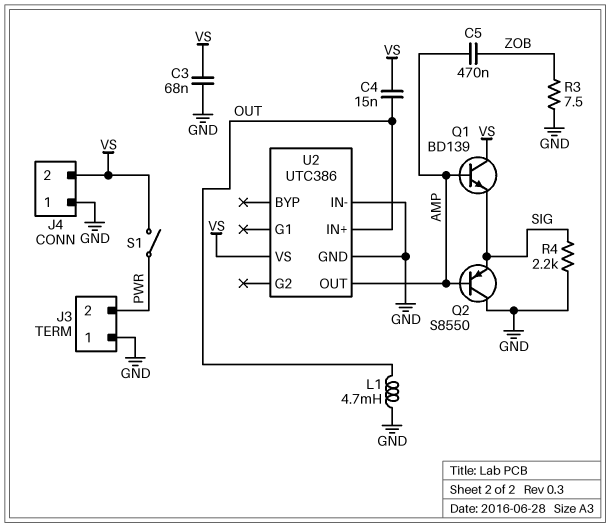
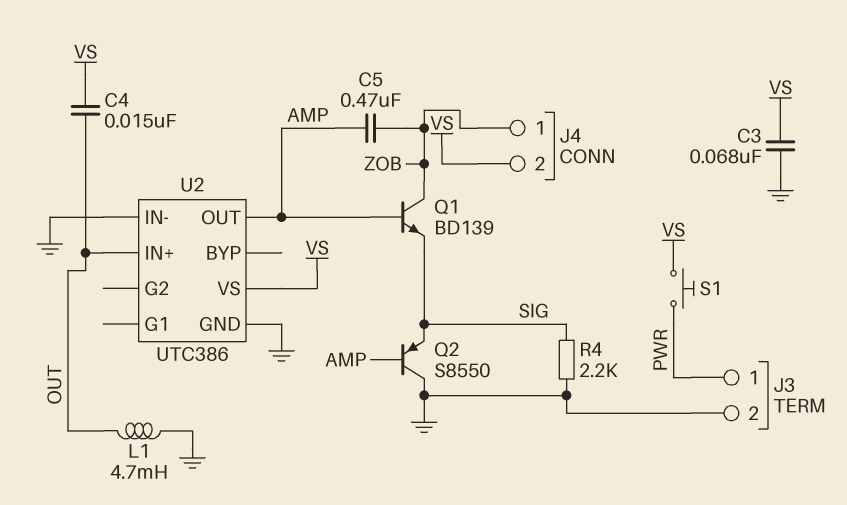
J3 pin 1: GND -> PWR
J3 pin 2: PWR -> GND
J4 pin 1: GND -> ZOB
Q1: NPN BD139 (B AMP, C VS, E SIG) -> NPN BD139 (B AMP, C ZOB, E SIG)
R3: 7.5 (GND, ZOB) -> none
S1: switch (PWR, VS) -> button (PWR, VS)

